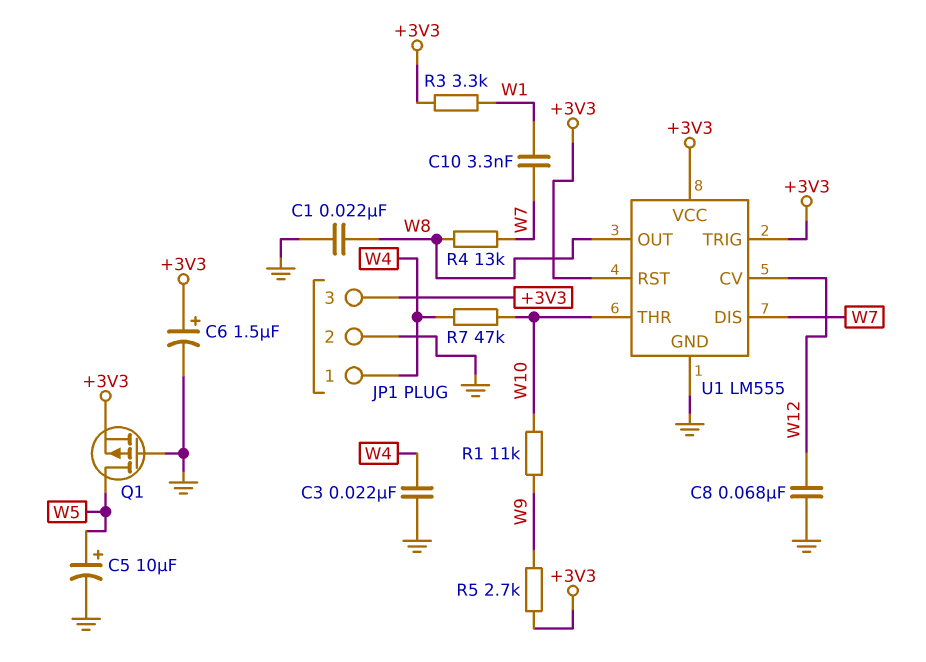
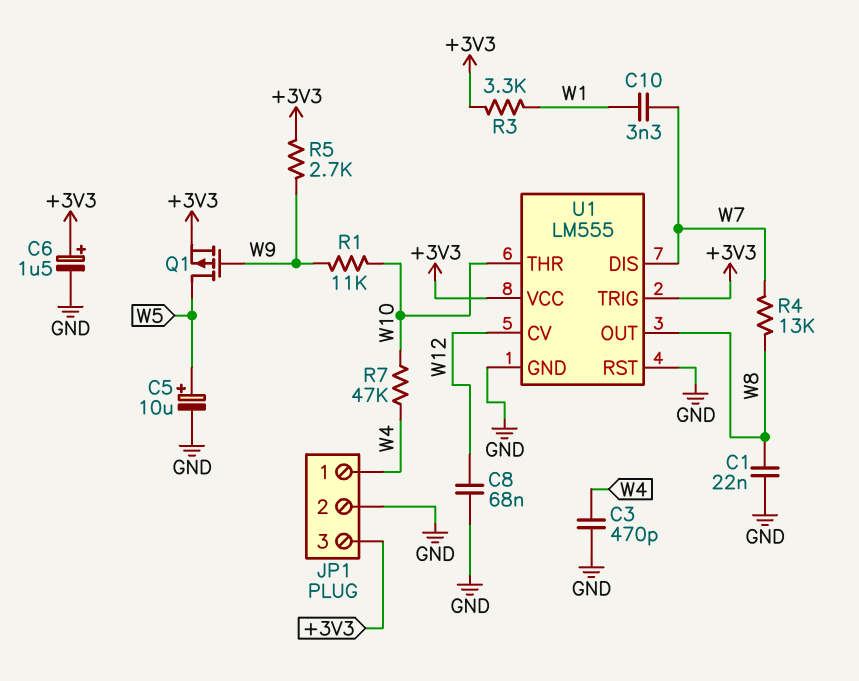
C3: 22nF (GND, W4) -> 470pF (GND, W4)
Q1: PMOS (G GND, D W5, S +3V3) -> PMOS (G W9, D W5, S +3V3)
U1 pin RST: +3V3 -> GND

